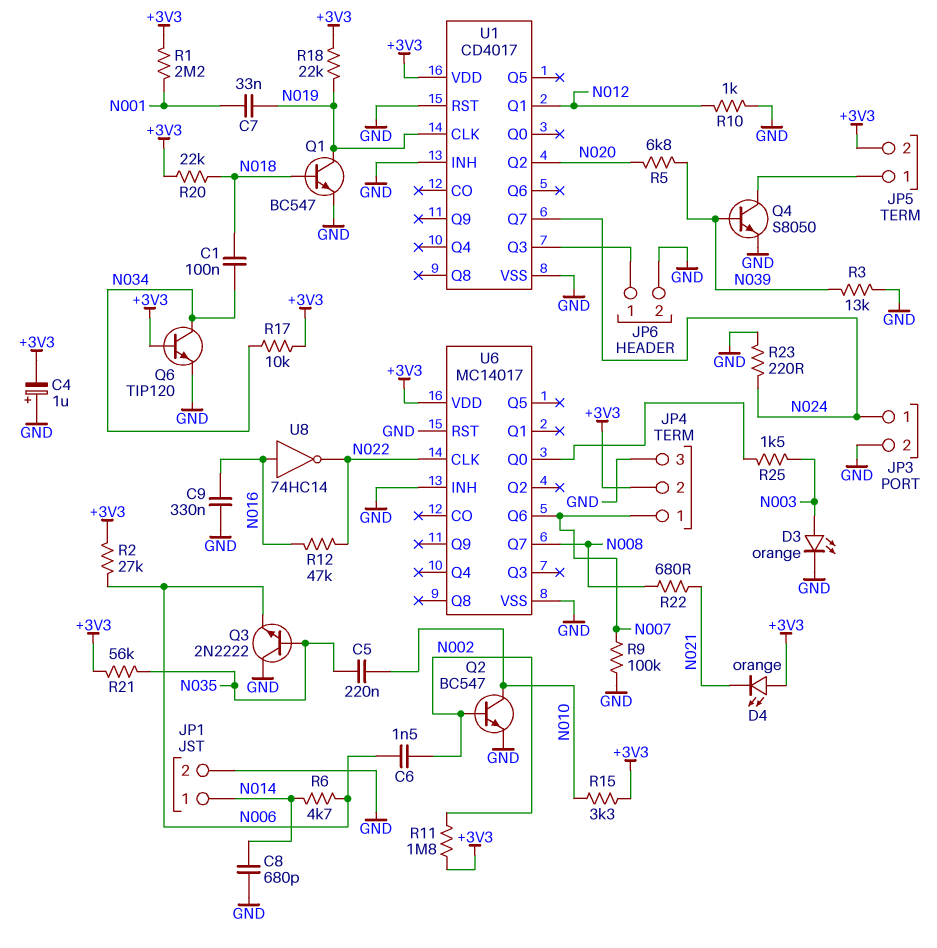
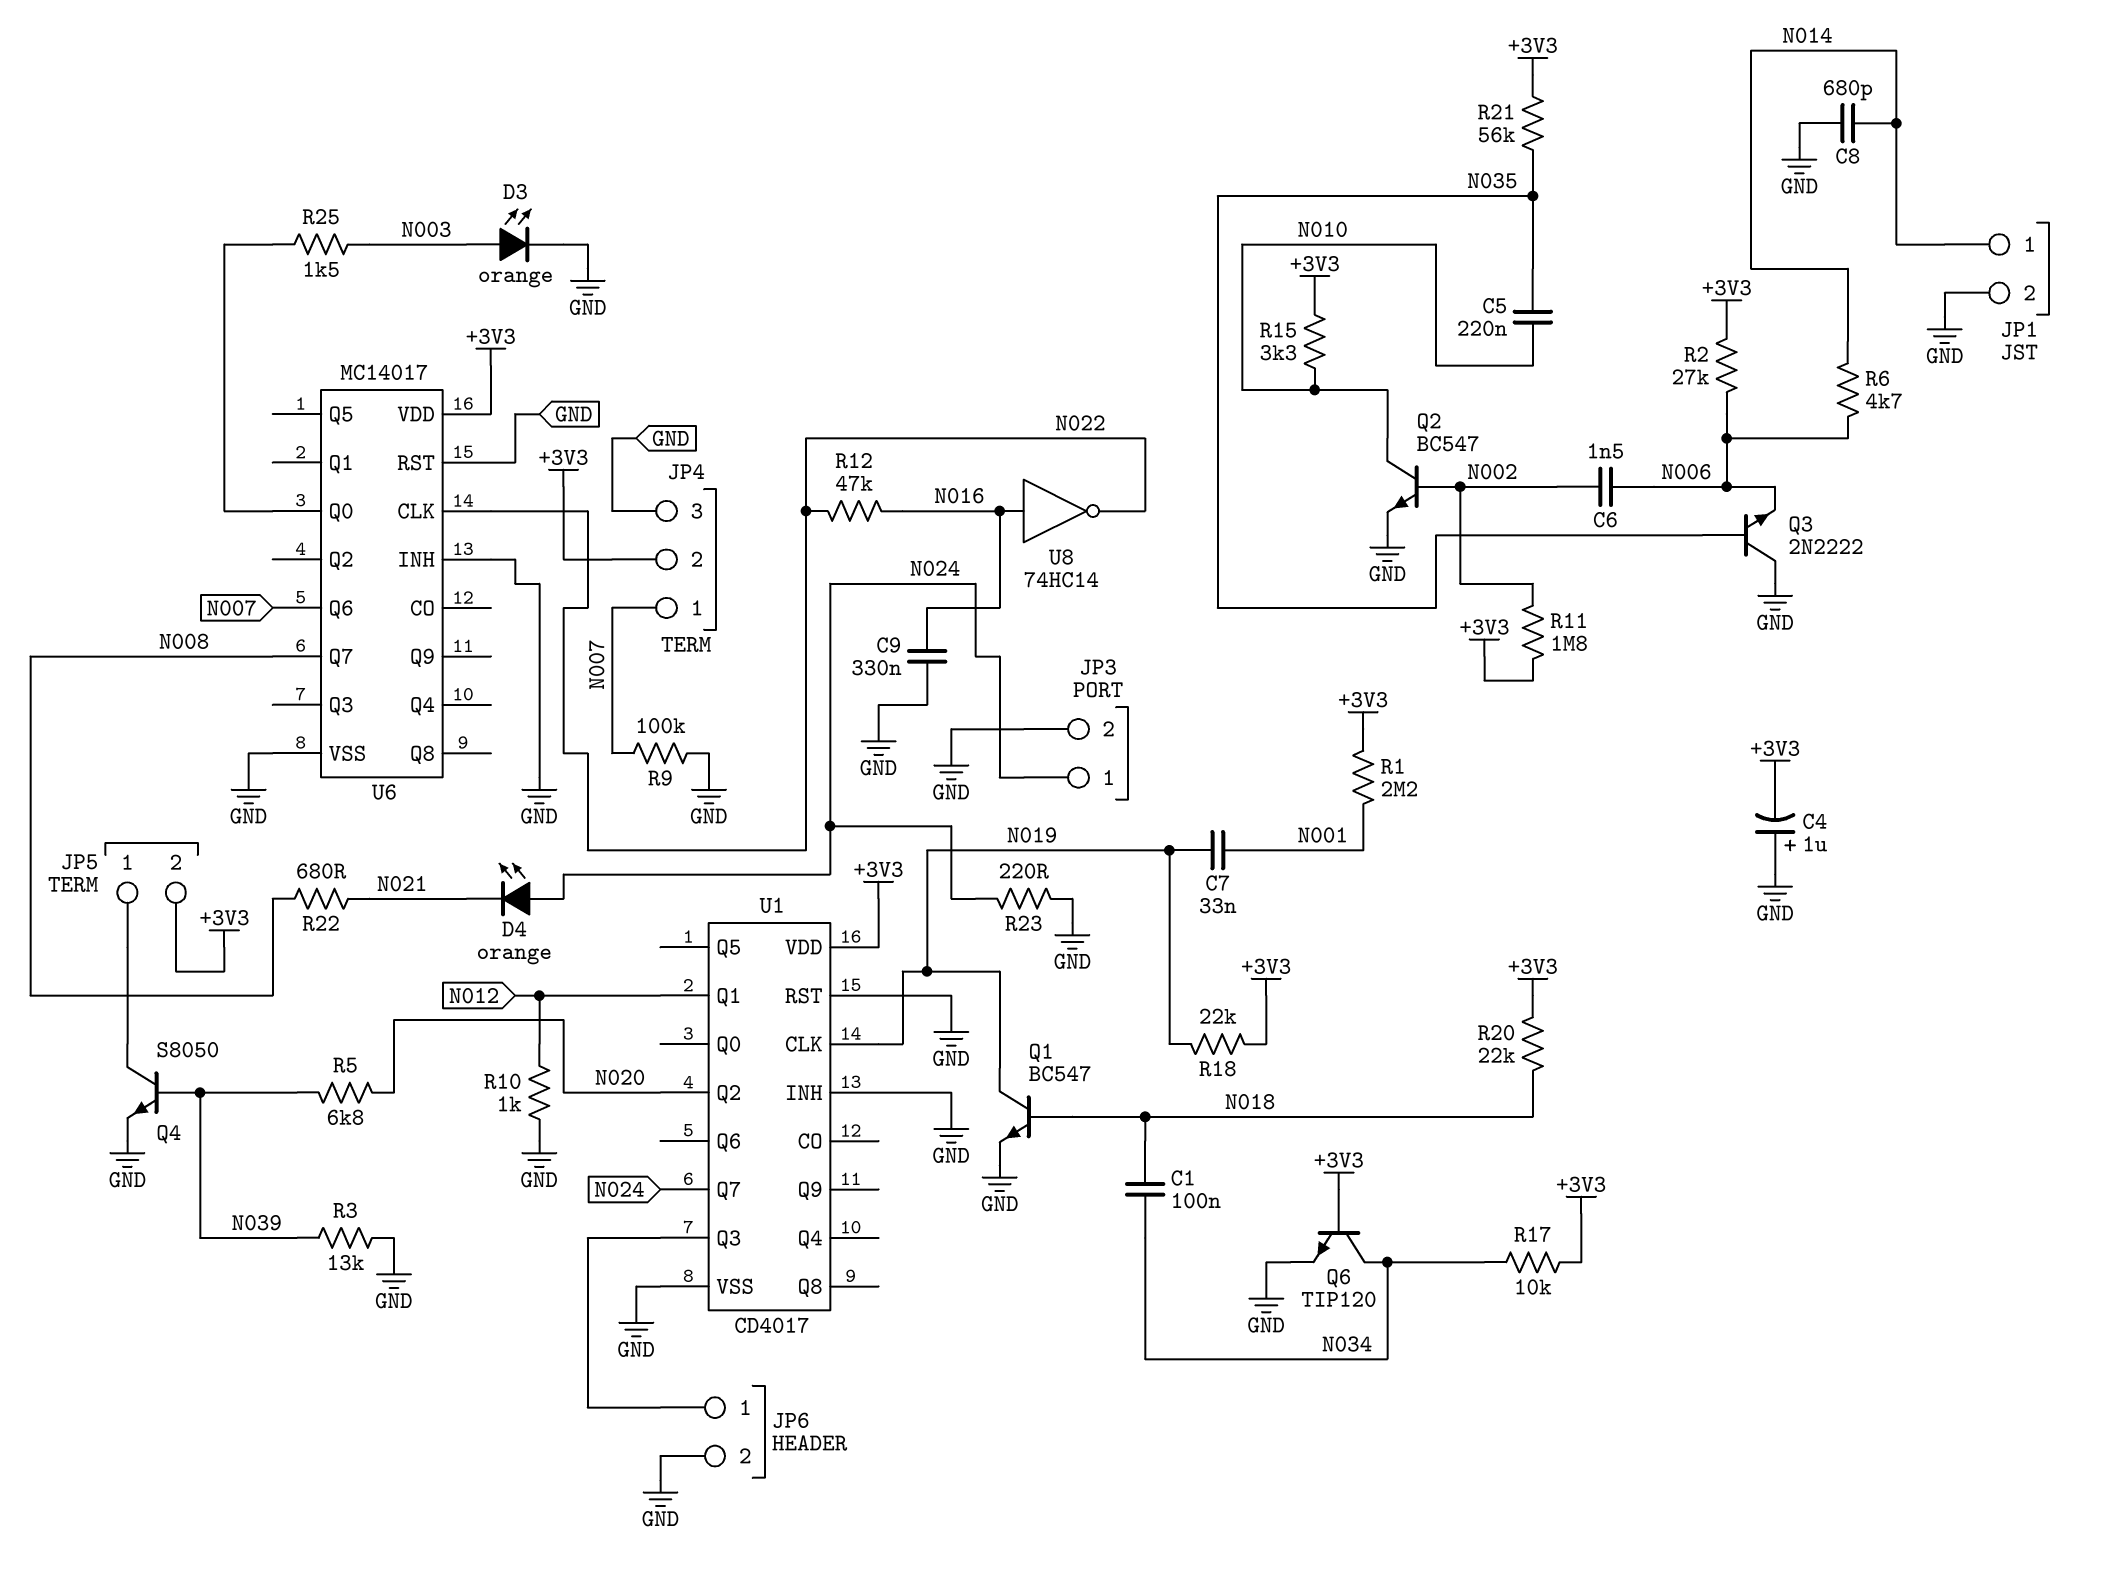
D4: LED orange (A +3V3, K N021) -> LED orange (A N024, K N021)

